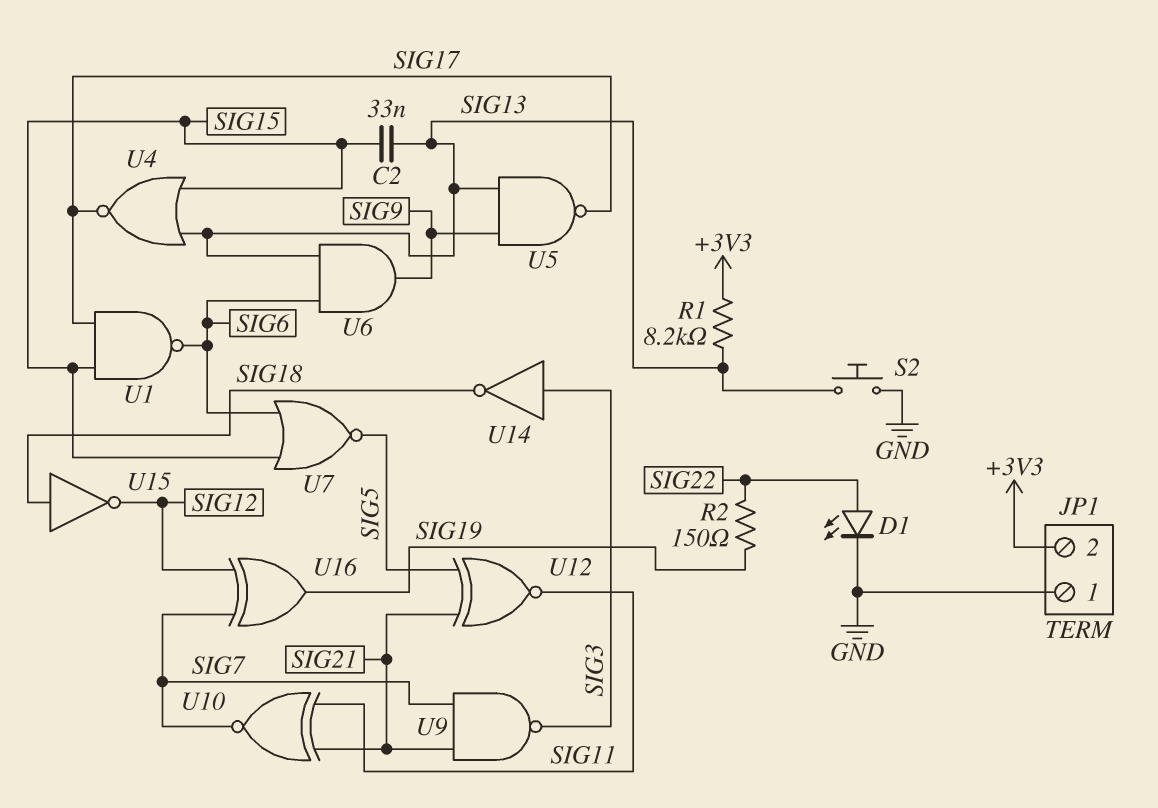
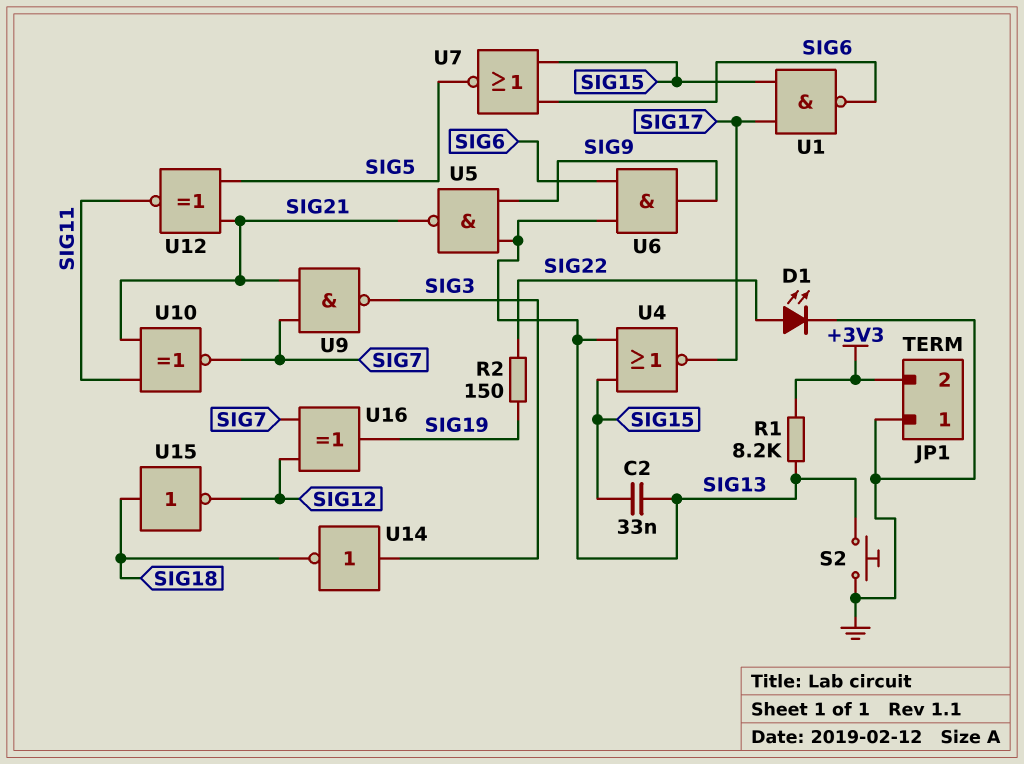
U5: NAND (in SIG9, in SIG13, out SIG17) -> NAND (in SIG9, in SIG13, out SIG21)

